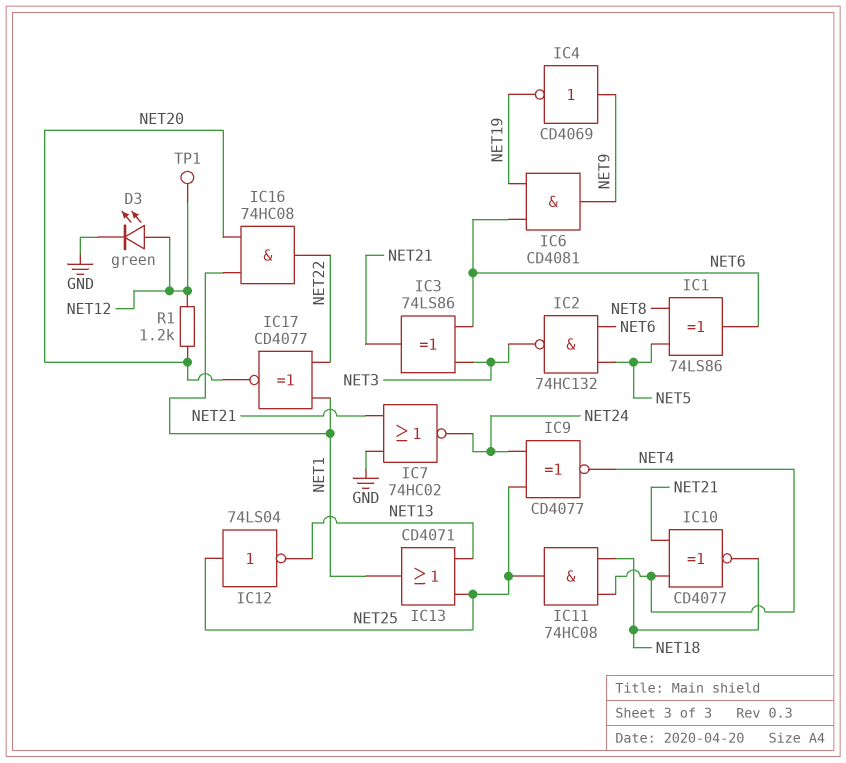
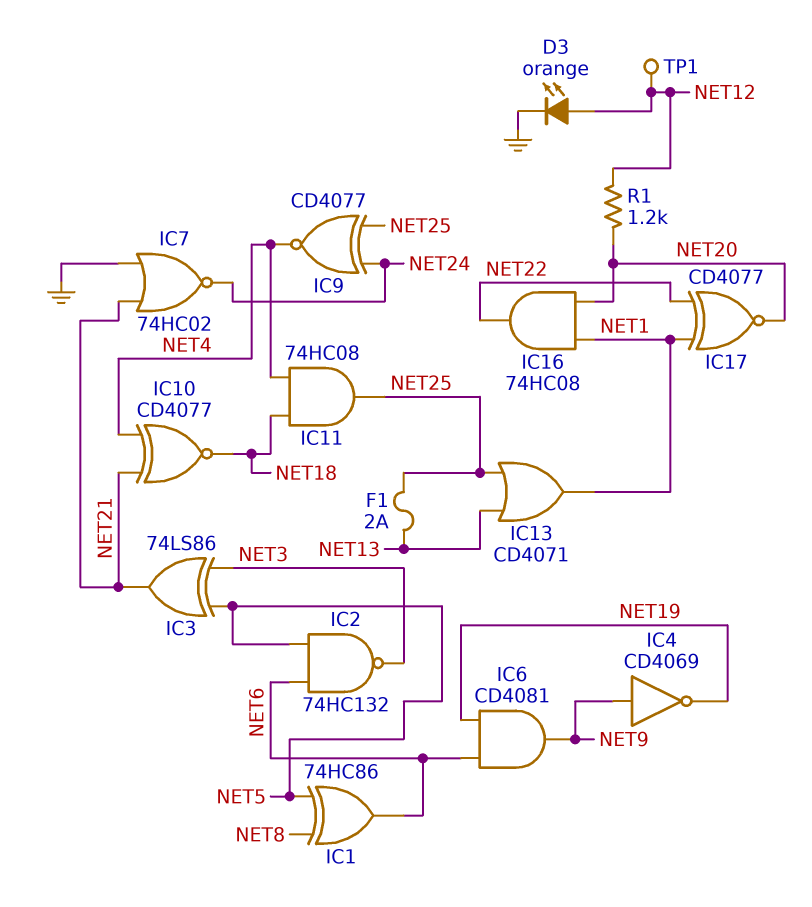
D3: LED green (A NET12, K GND) -> LED orange (A NET12, K GND)
F1: none -> 2A (NET13, NET25)
IC1: XOR 74LS86 (in NET5, in NET8, out NET6) -> XOR 74HC86 (in NET5, in NET8, out NET6)
IC3: XOR 74LS86 (in NET3, in NET6, out NET21) -> XOR 74LS86 (in NET3, in NET5, out NET21)
IC12: NOT 74LS04 (in NET25, out NET13) -> none

